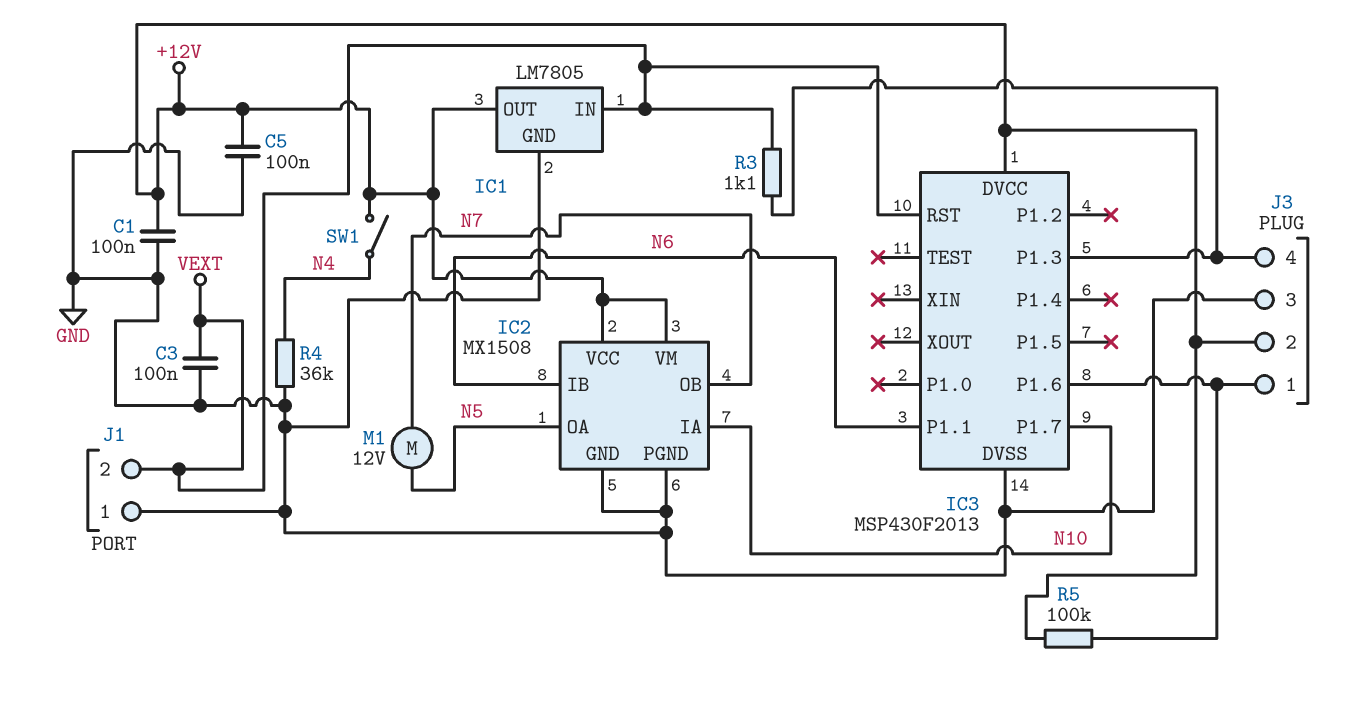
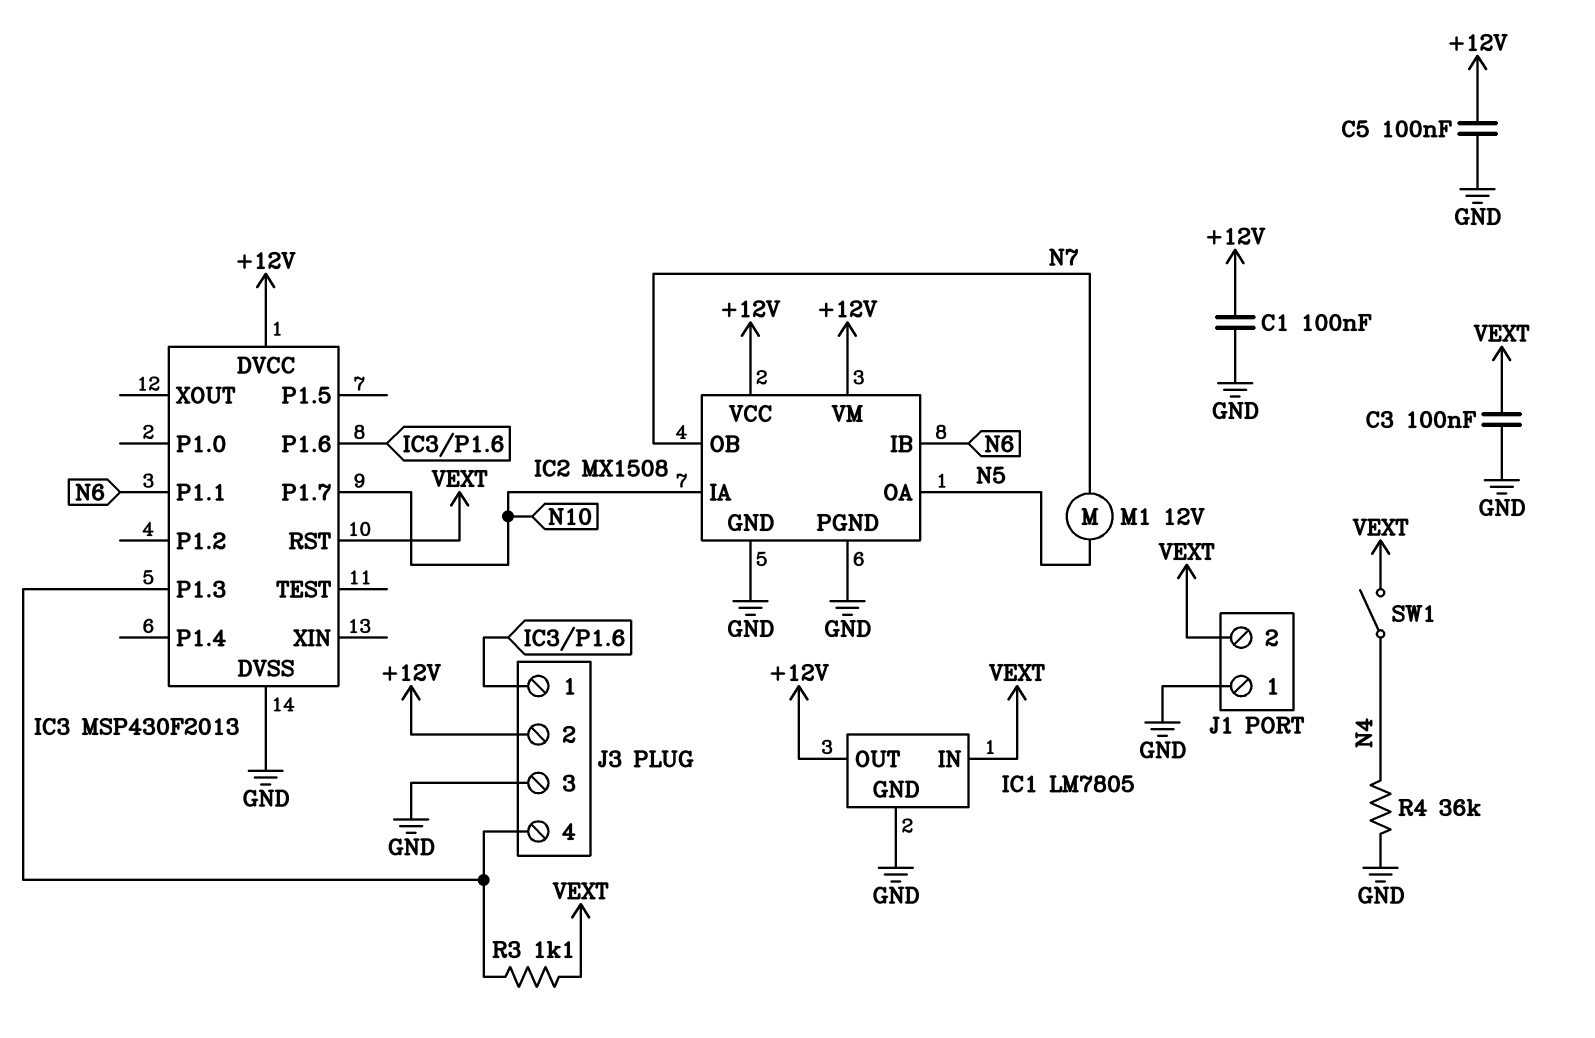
R5: 100k (+12V, IC3/P1.6) -> none
SW1: switch (+12V, N4) -> switch (N4, VEXT)

